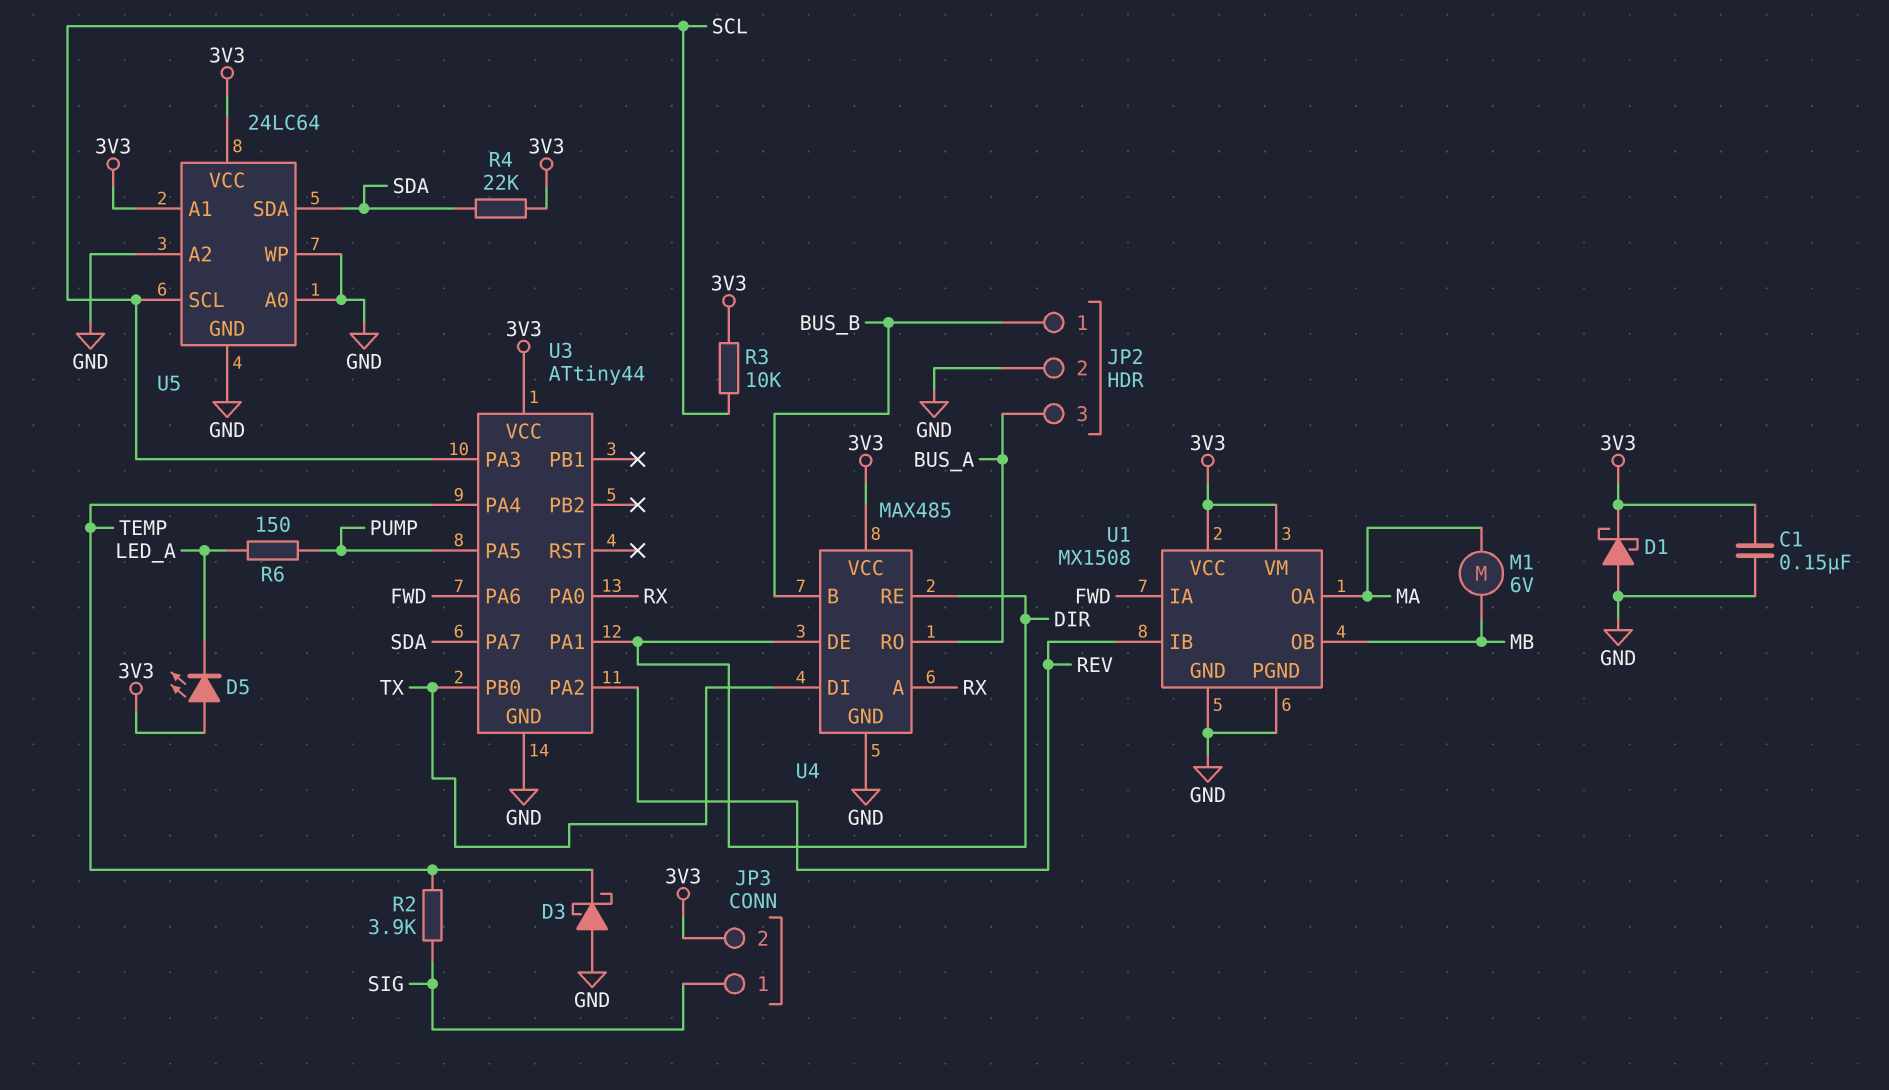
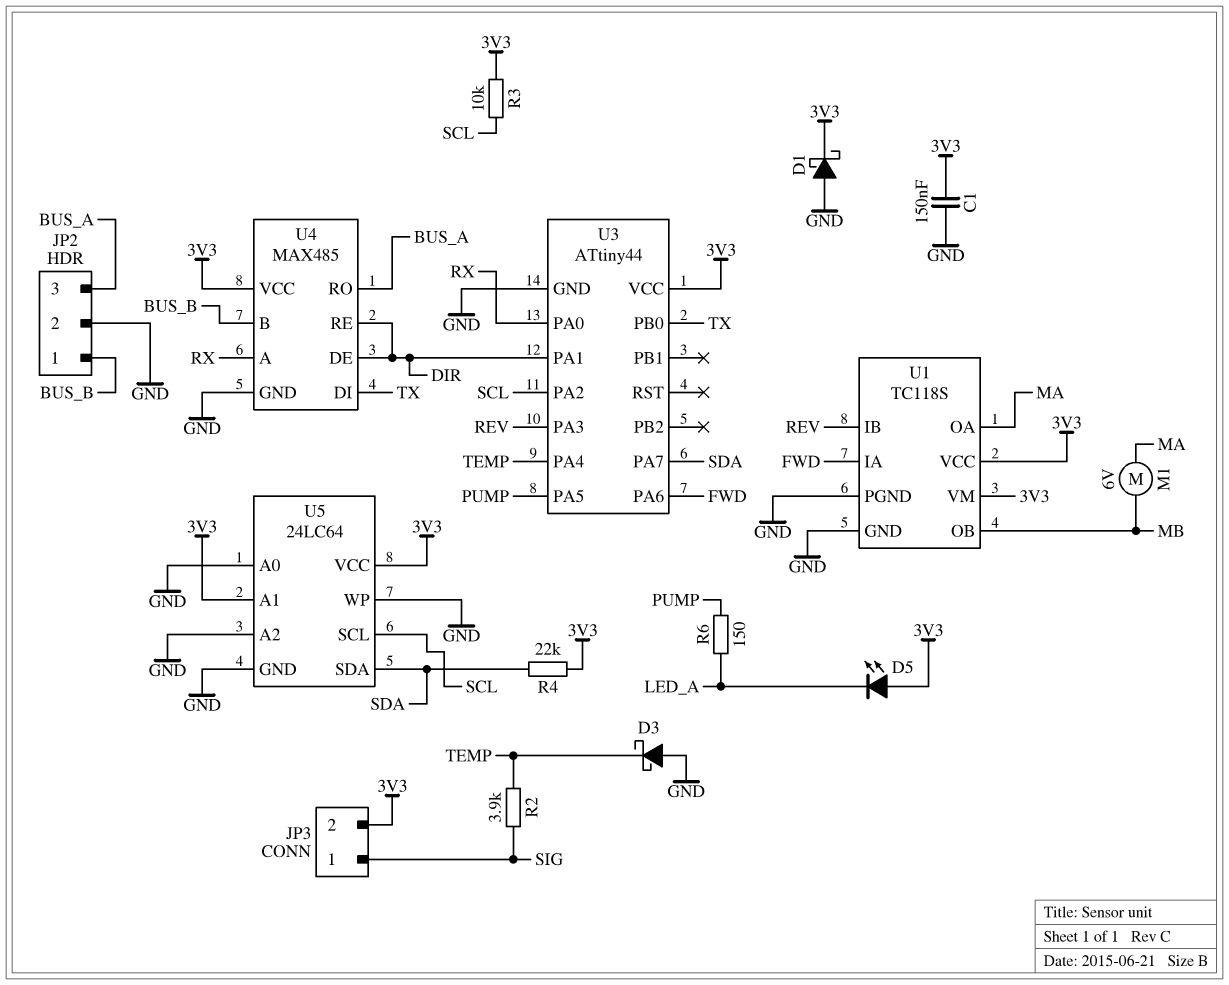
U1: MX1508 -> TC118S
U3 pin PA2: REV -> SCL
U3 pin PA3: SCL -> REV

